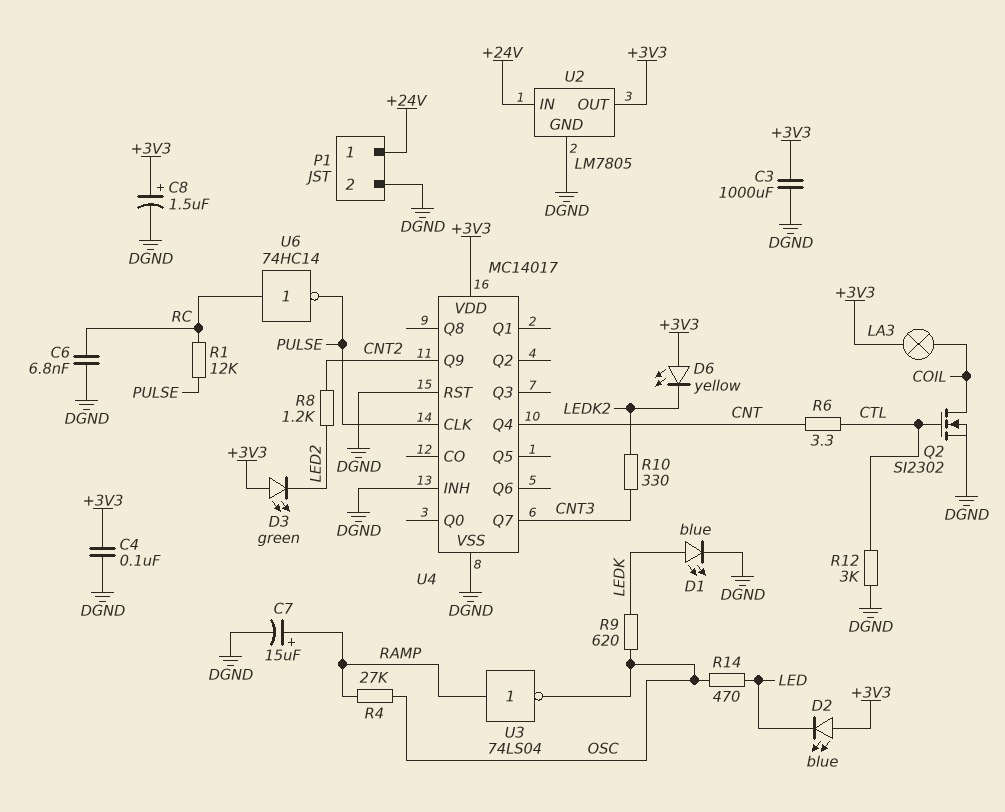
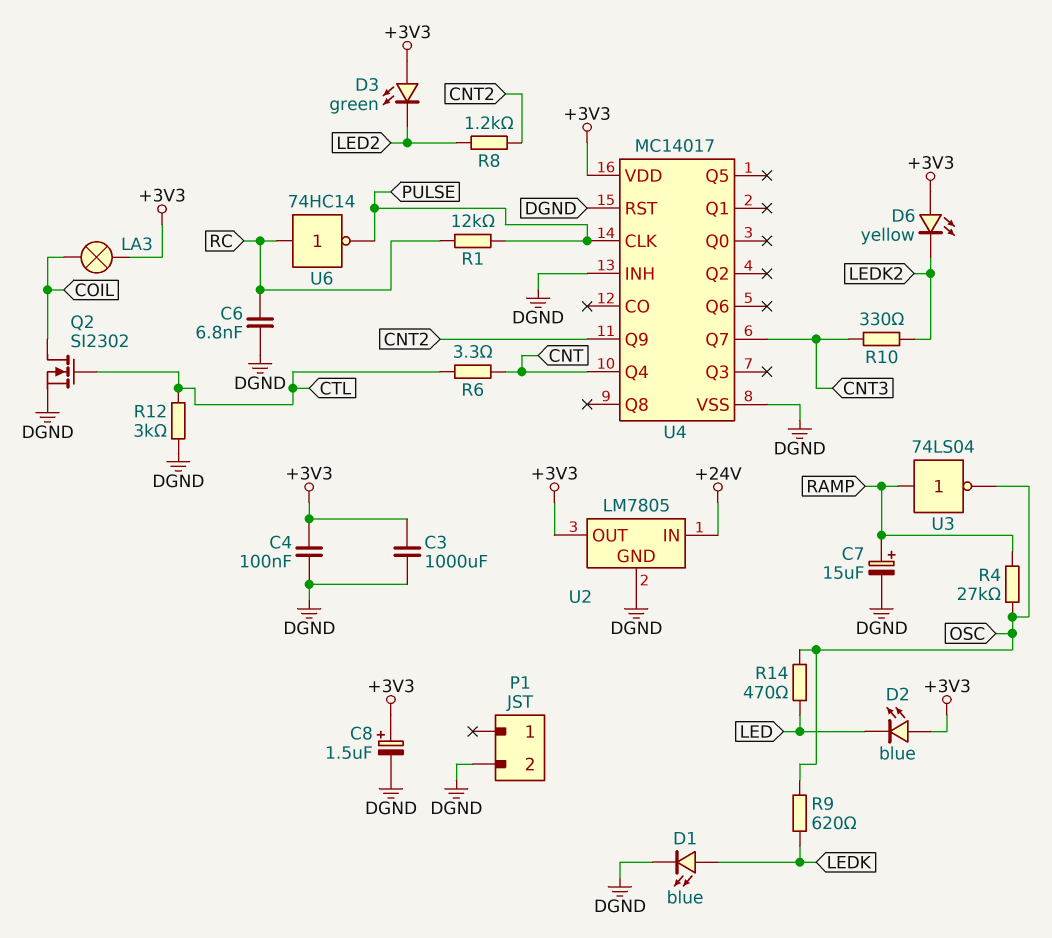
P1 pin 1: +24V -> none

